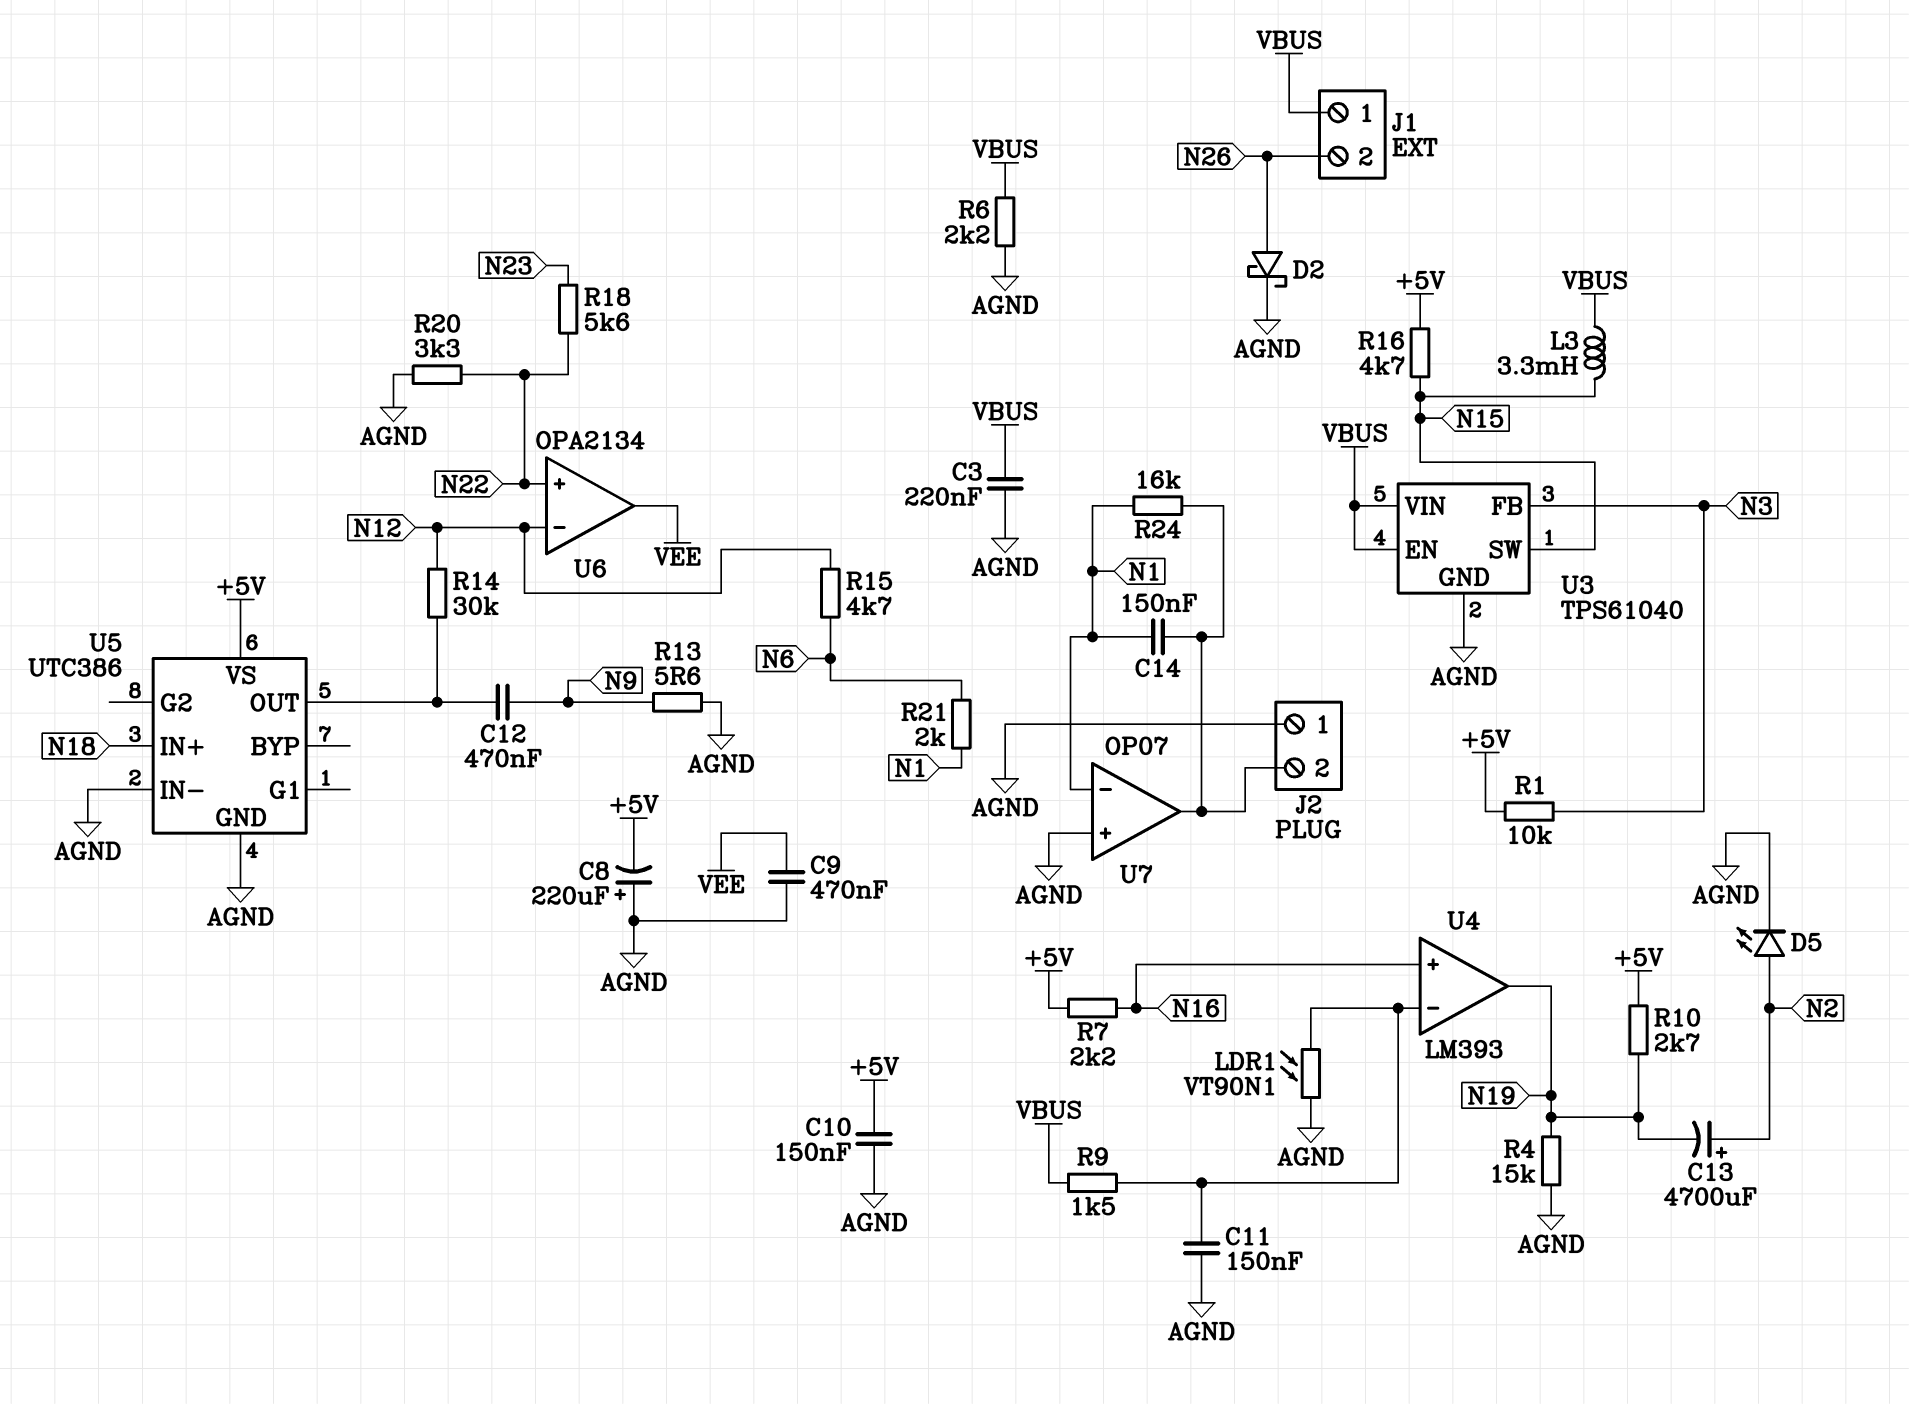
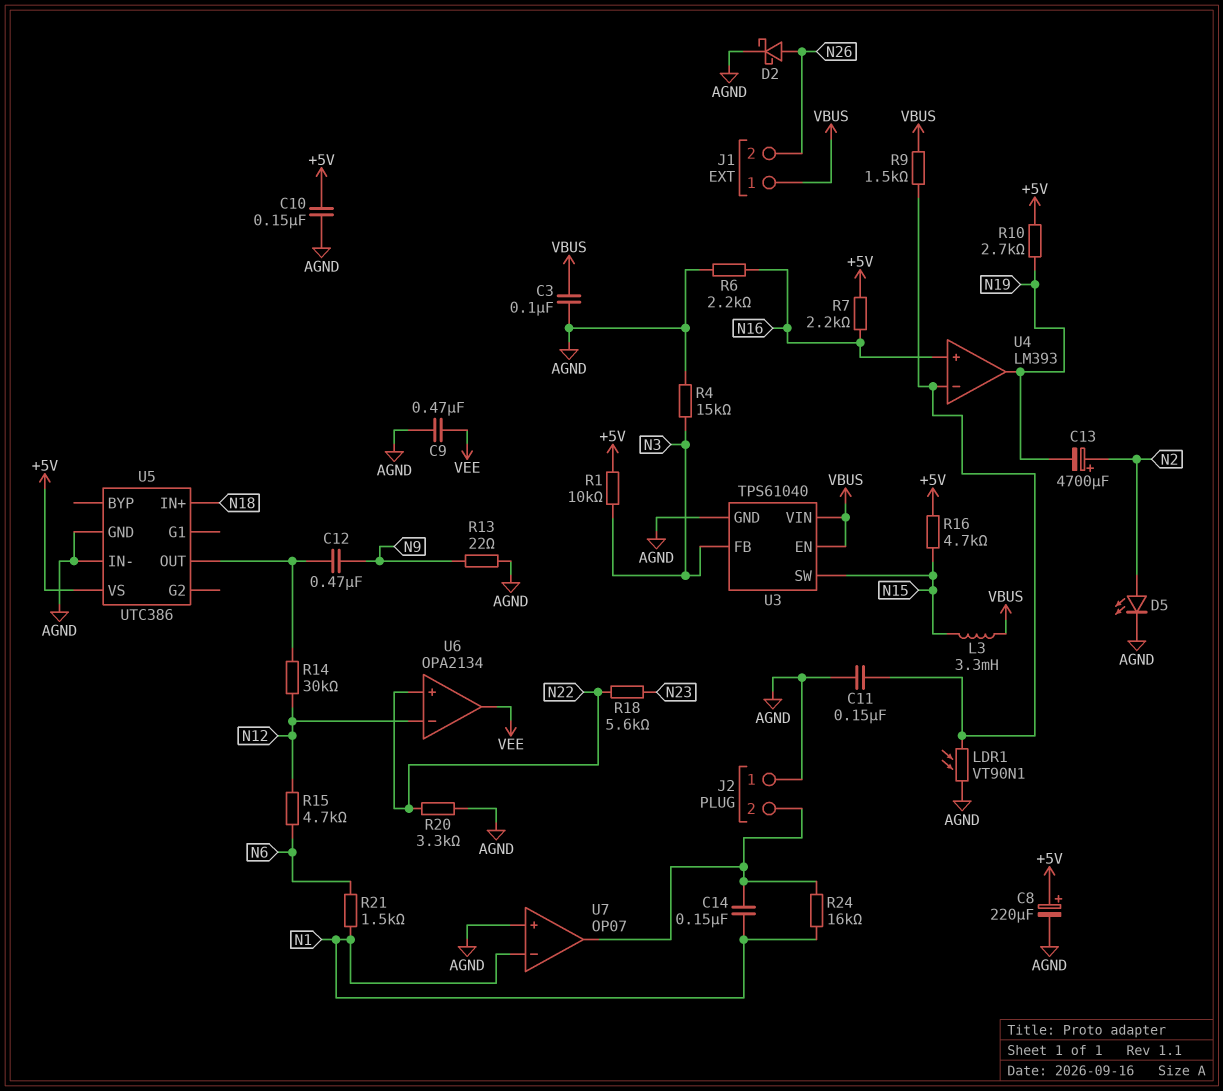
C3: 220nF (AGND, VBUS) -> 100nF (AGND, VBUS)
C8: 220uF (plus AGND, minus +5V) -> 220uF (plus +5V, minus AGND)
R4: 15k (AGND, N19) -> 15k (AGND, N3)
R6: 2.2k (AGND, VBUS) -> 2.2k (AGND, N16)
R13: 5.6 (AGND, N9) -> 22 (AGND, N9)
R21: 2k (N1, N6) -> 1.5k (N1, N6)

